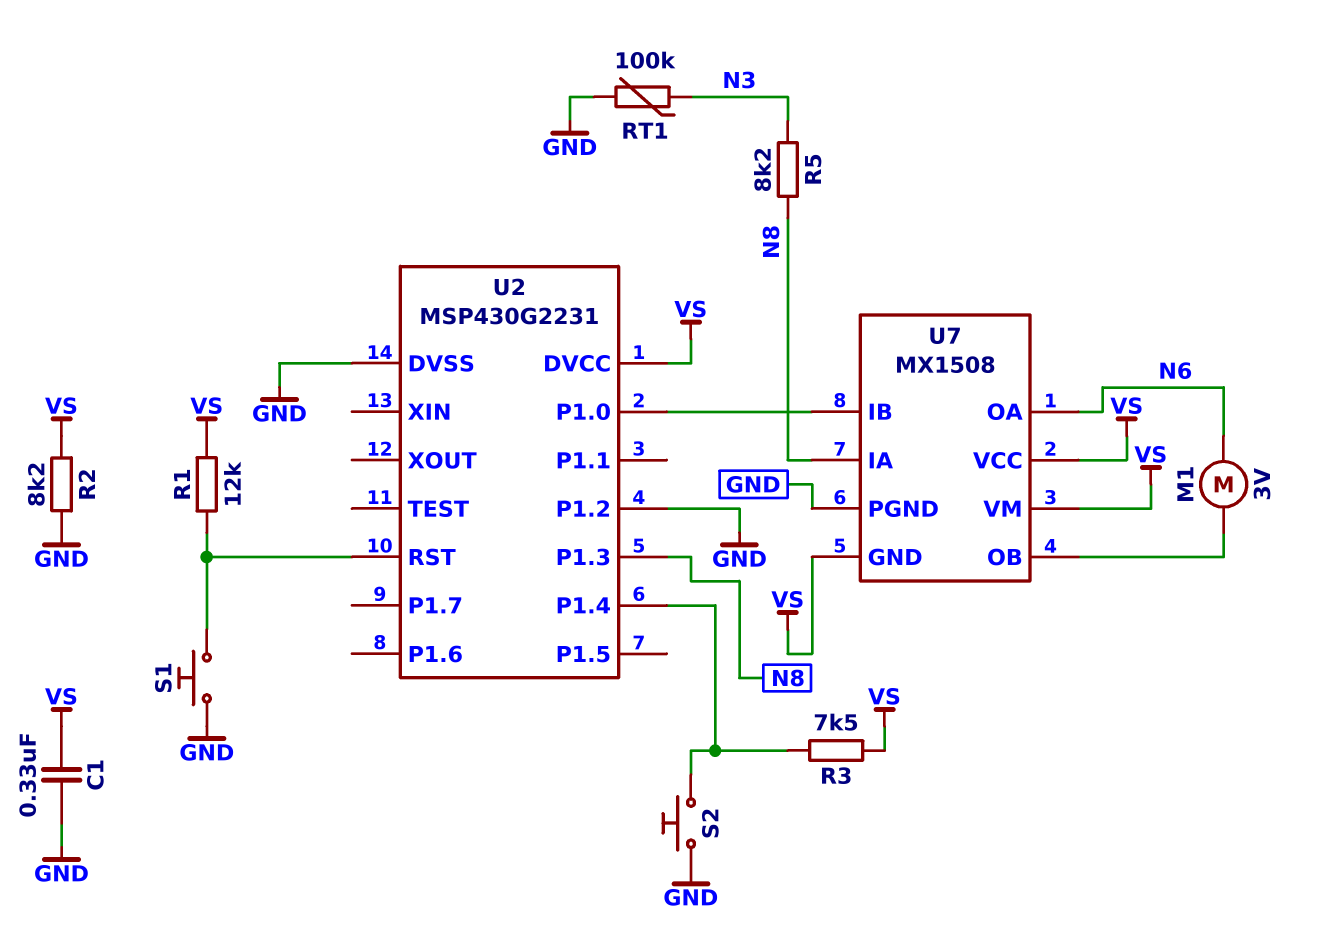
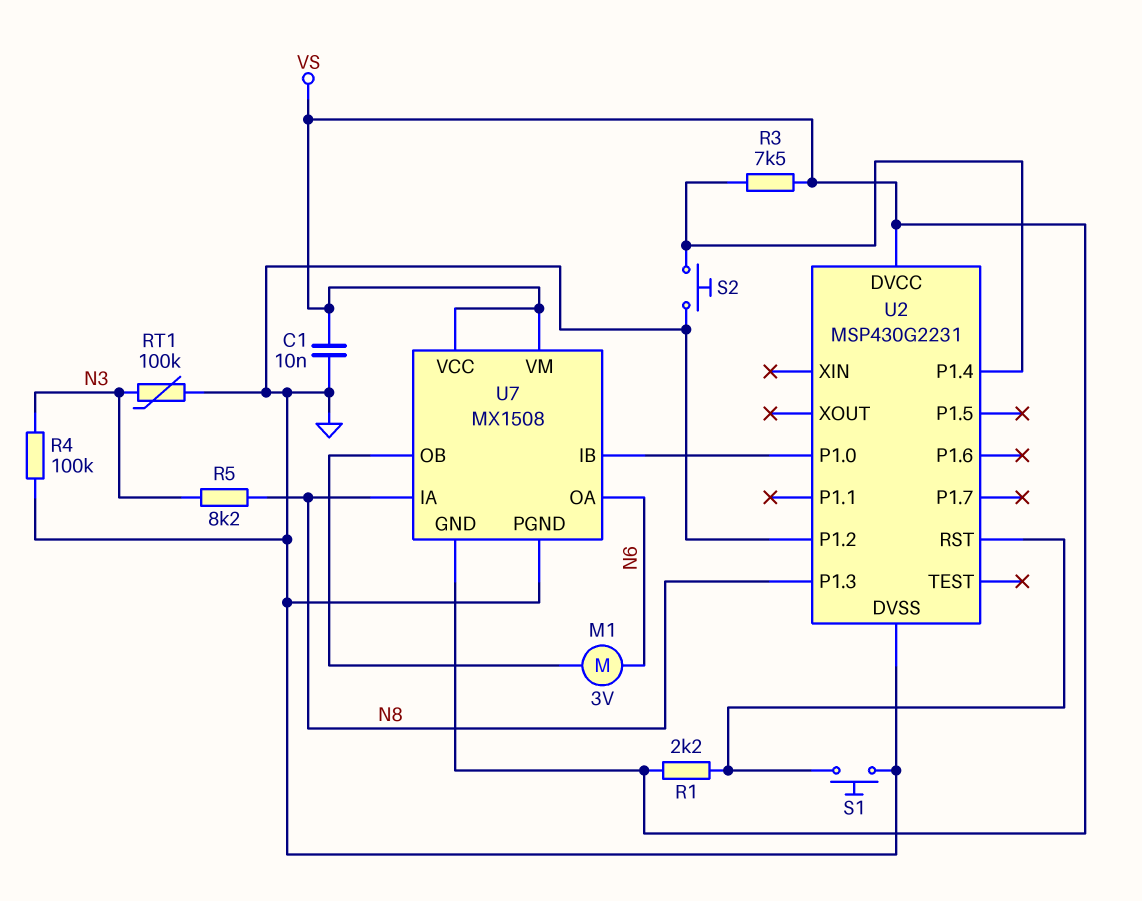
C1: 330nF (GND, VS) -> 10nF (GND, VS)
R1: 12k (U2/RST, VS) -> 2.2k (U2/RST, VS)
R2: 8.2k (GND, VS) -> none
R4: none -> 100k (GND, N3)

